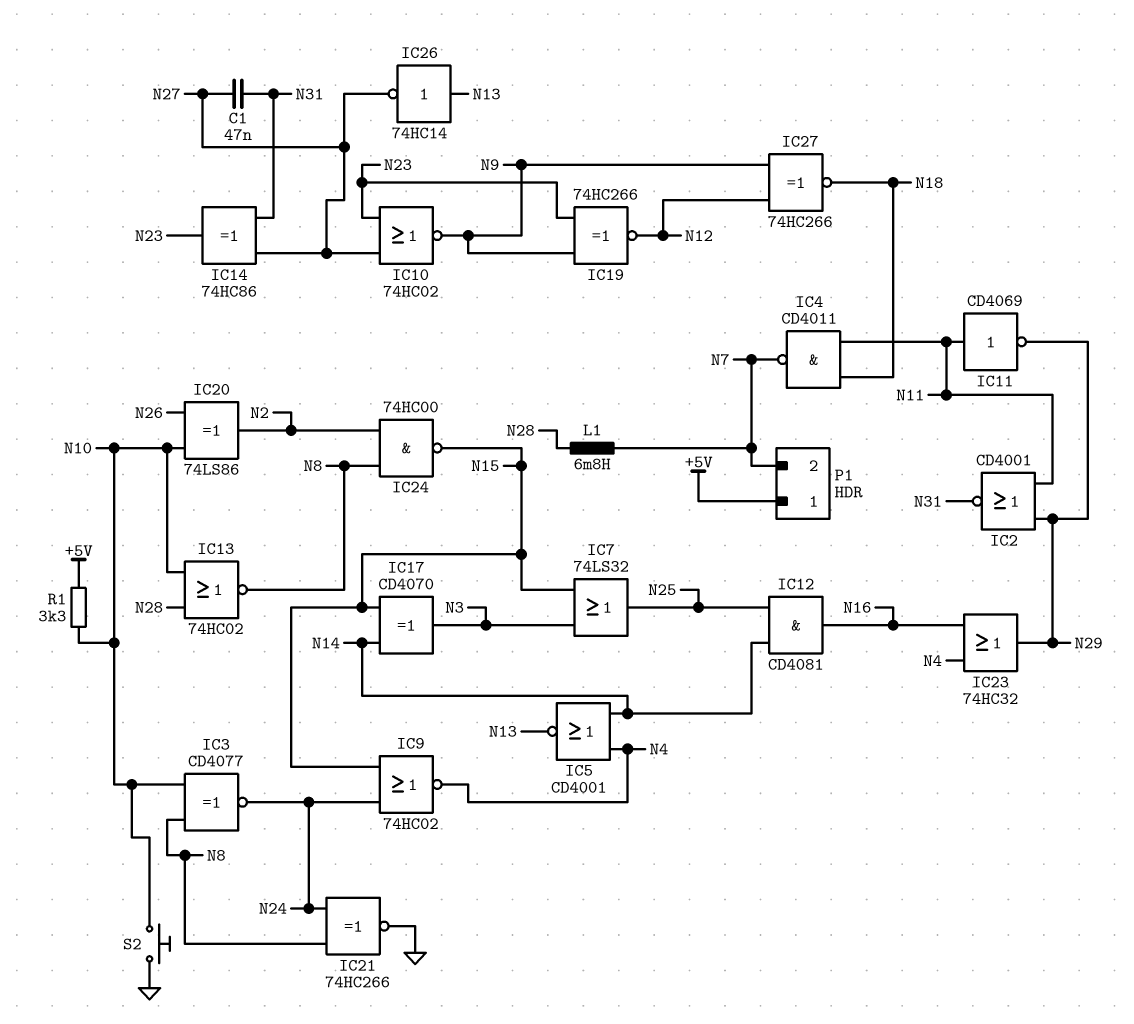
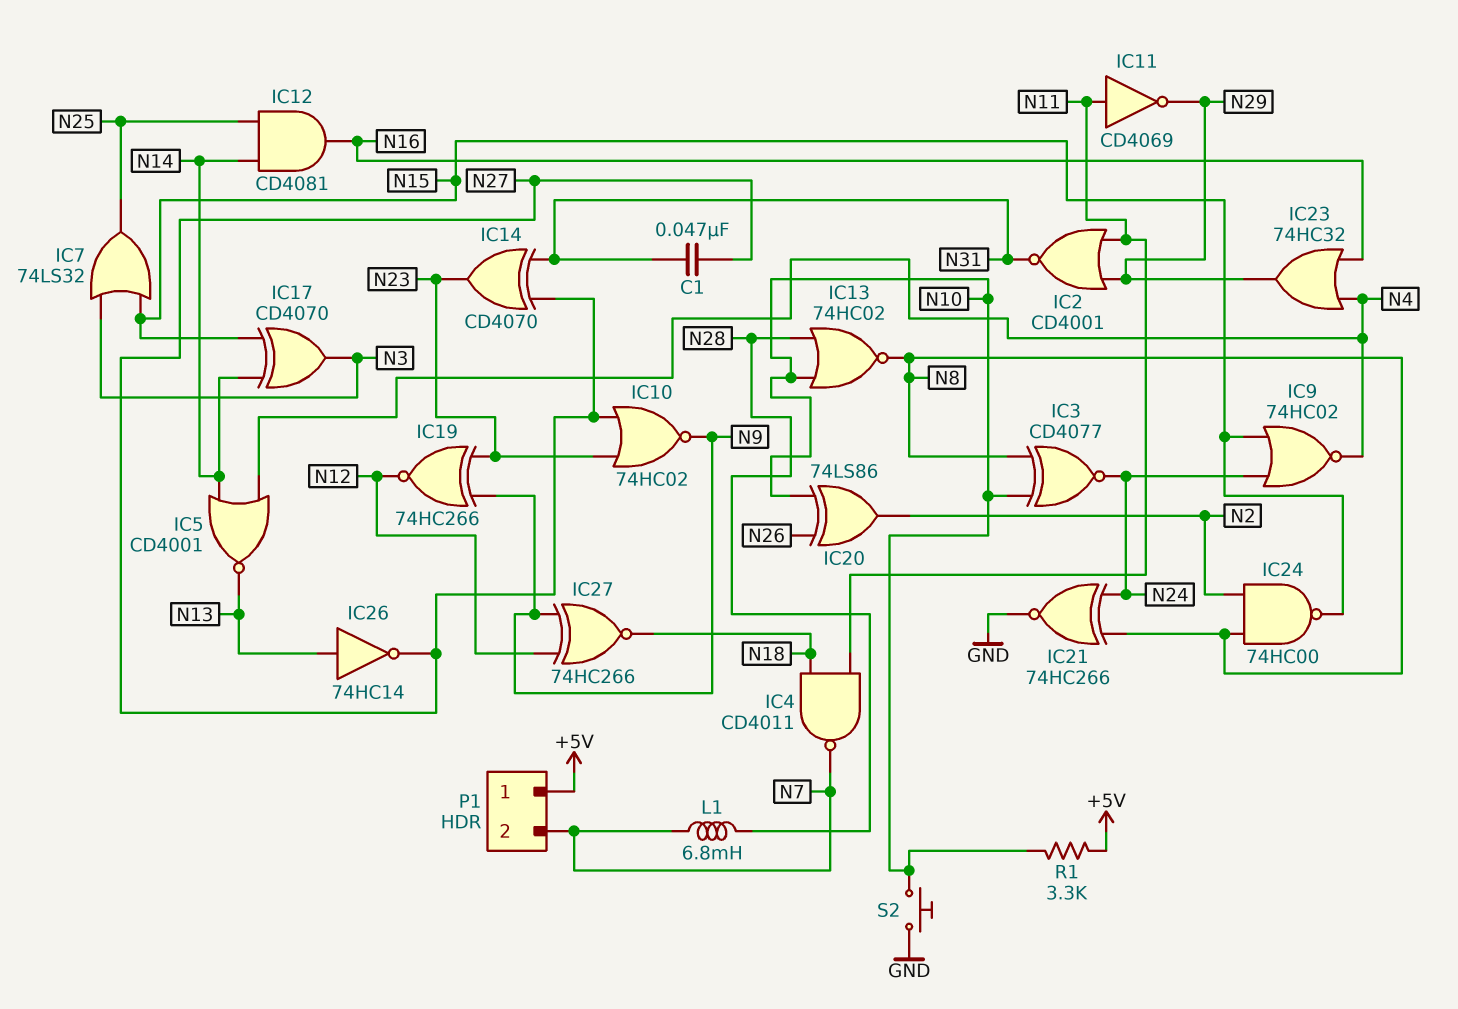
IC14: XOR 74HC86 (in N27, in N31, out N23) -> XOR CD4070 (in N27, in N31, out N23)

